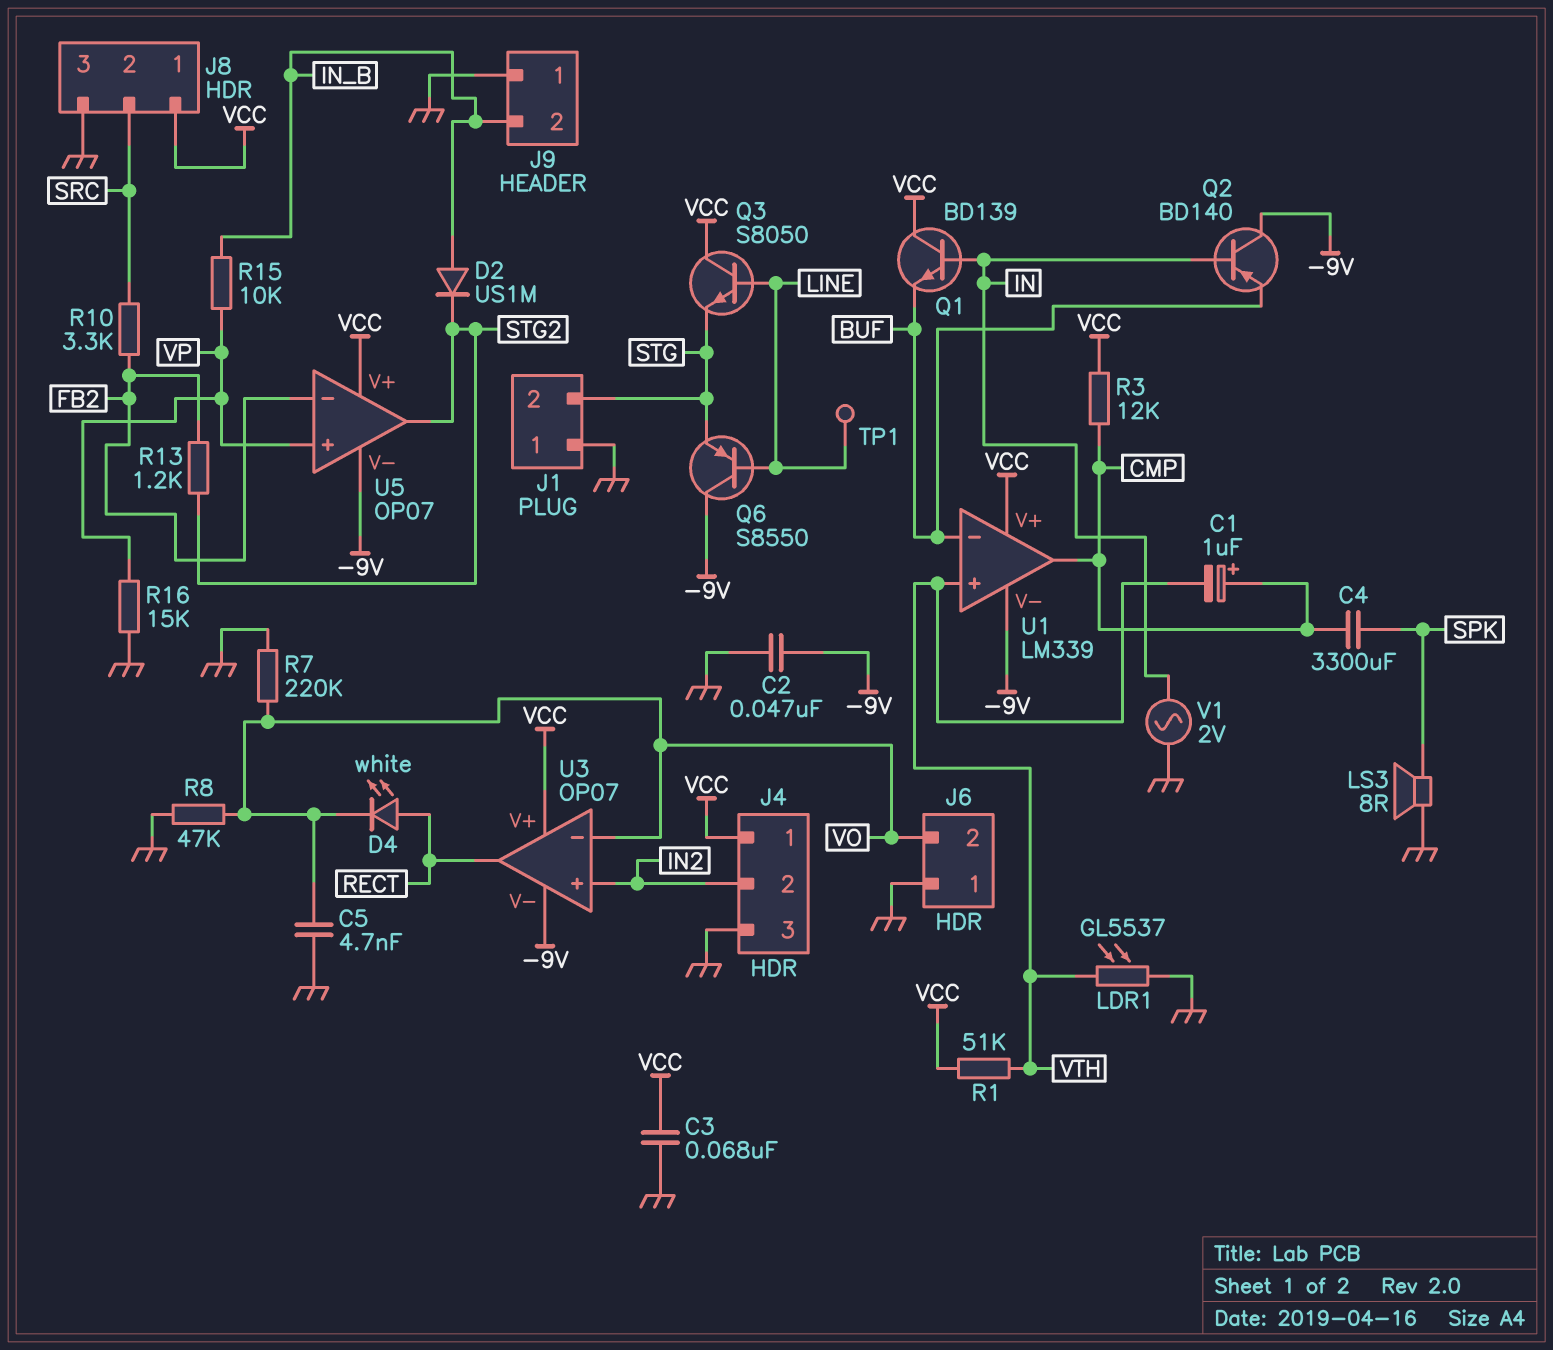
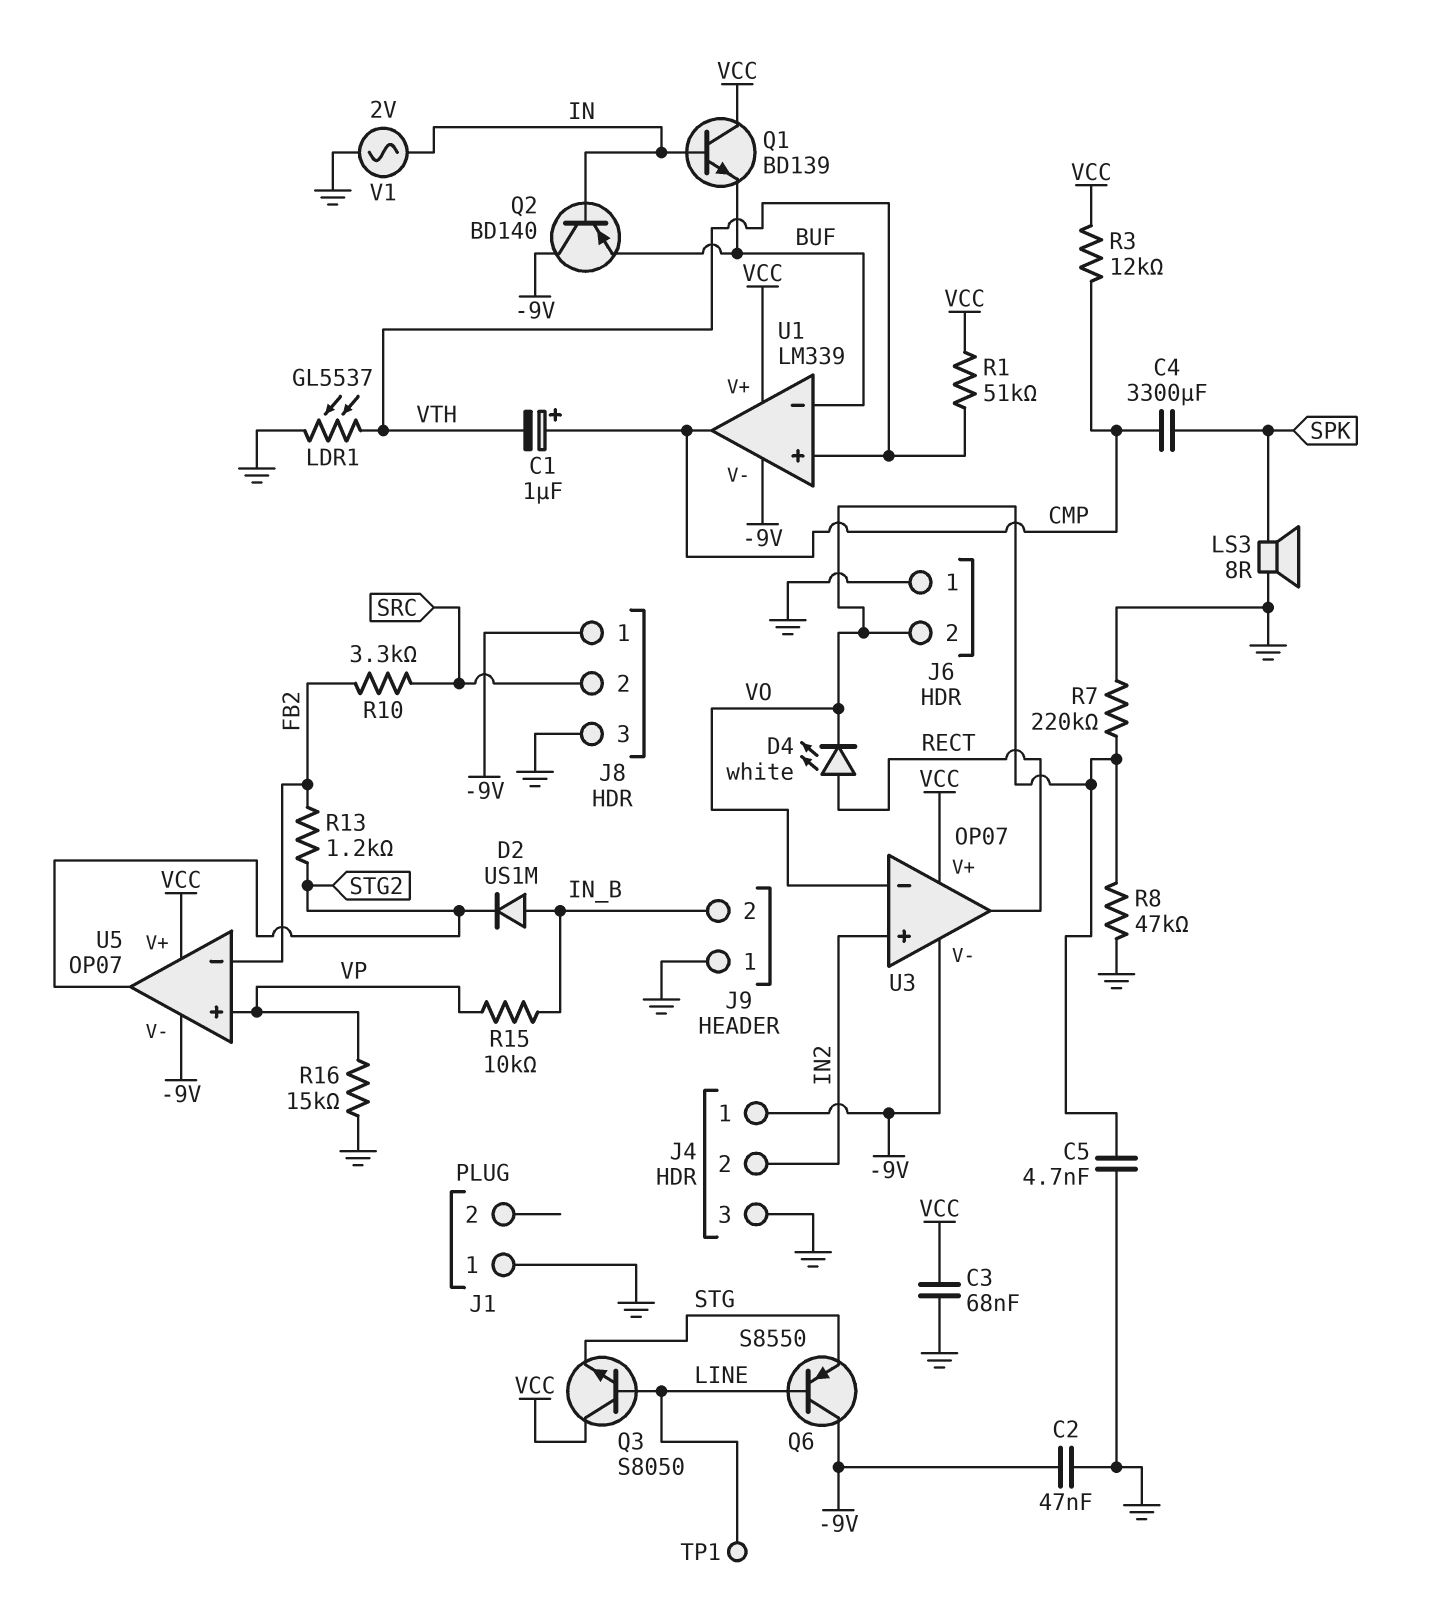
J1 pin 2: STG -> none
J4 pin 1: VCC -> -9V
J8 pin 1: VCC -> -9V

